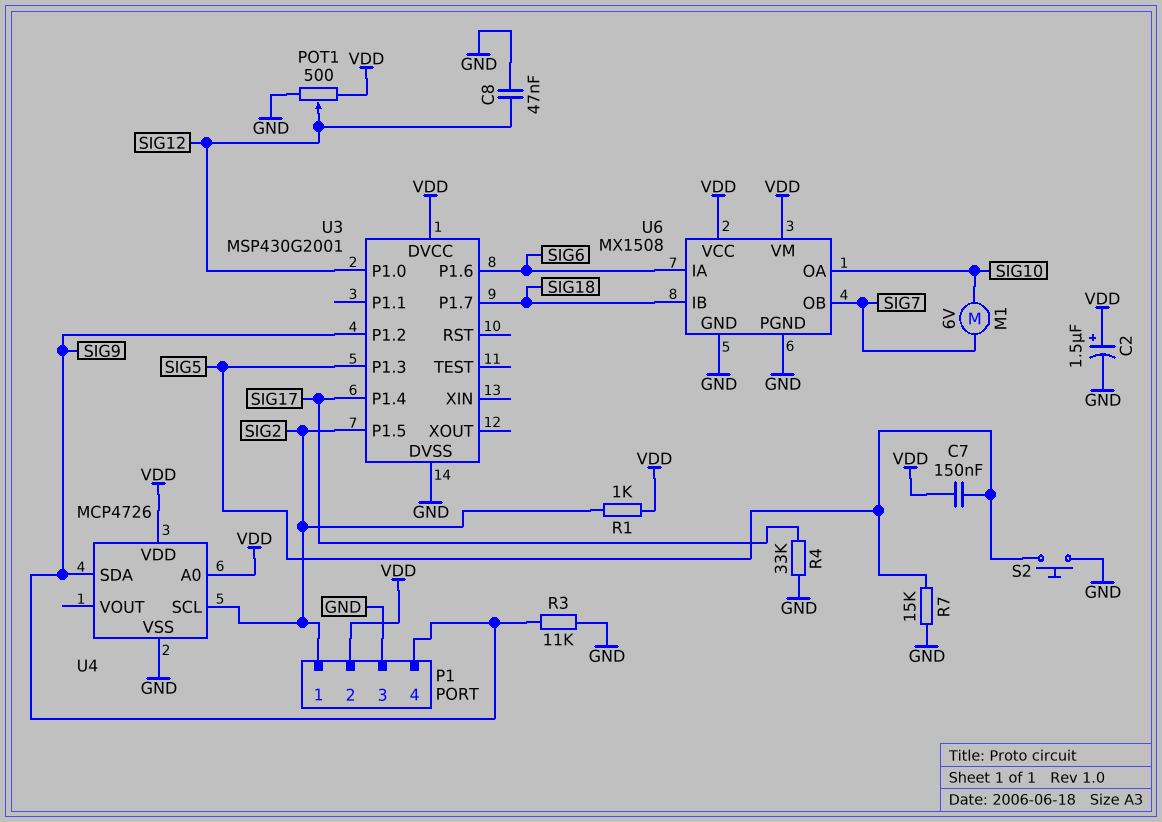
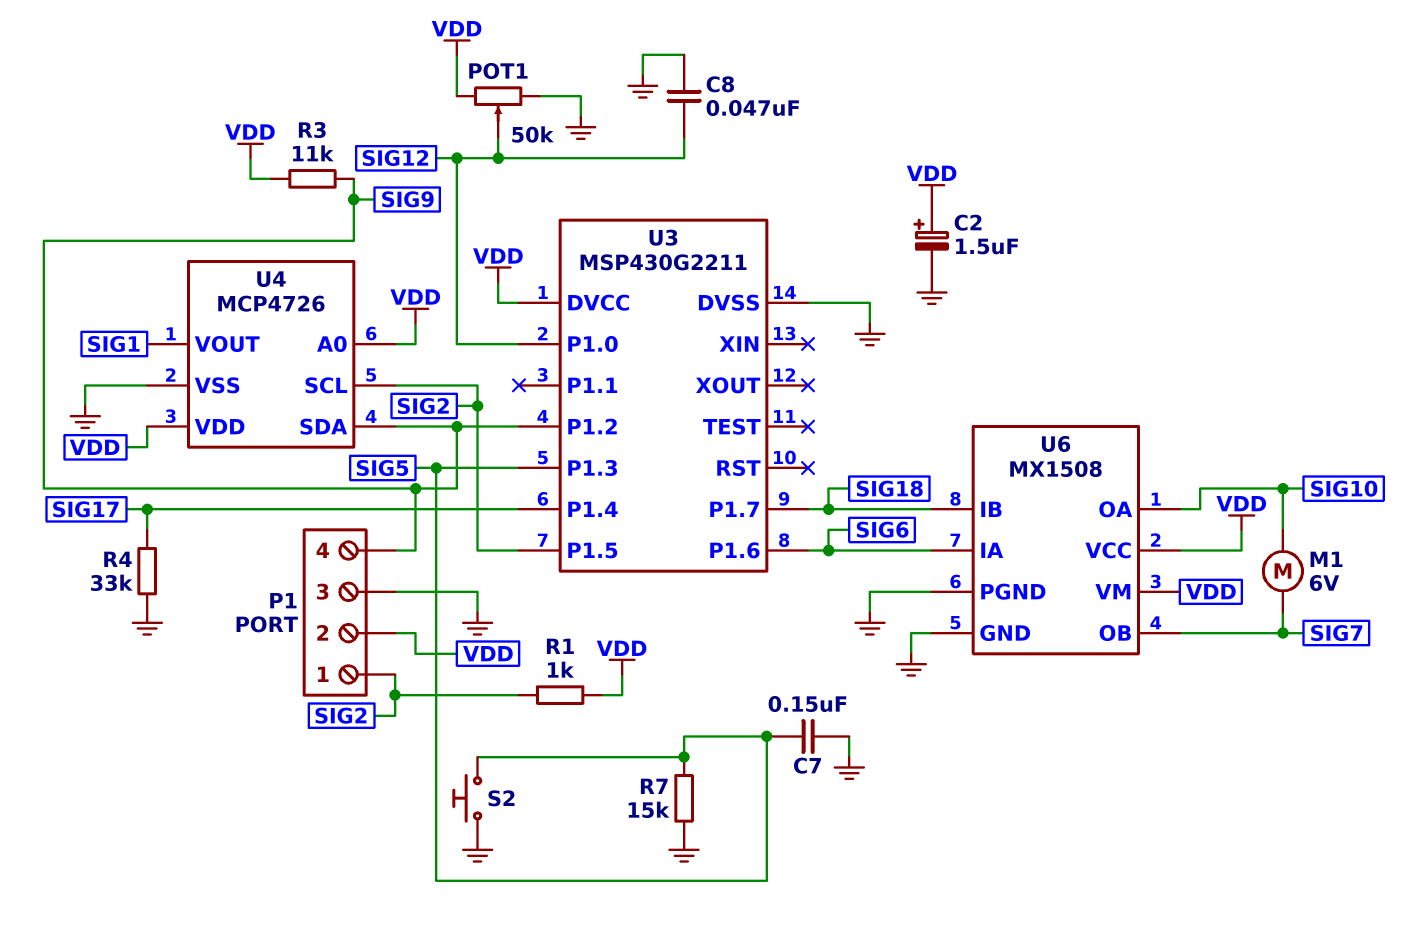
C7: 150nF (SIG5, VDD) -> 150nF (GND, SIG5)
POT1: 500 (GND, VDD, wiper SIG12) -> 50k (GND, VDD, wiper SIG12)
R3: 11k (GND, SIG9) -> 11k (SIG9, VDD)
U3: MSP430G2001 -> MSP430G2211
U4 pin VOUT: none -> SIG1

